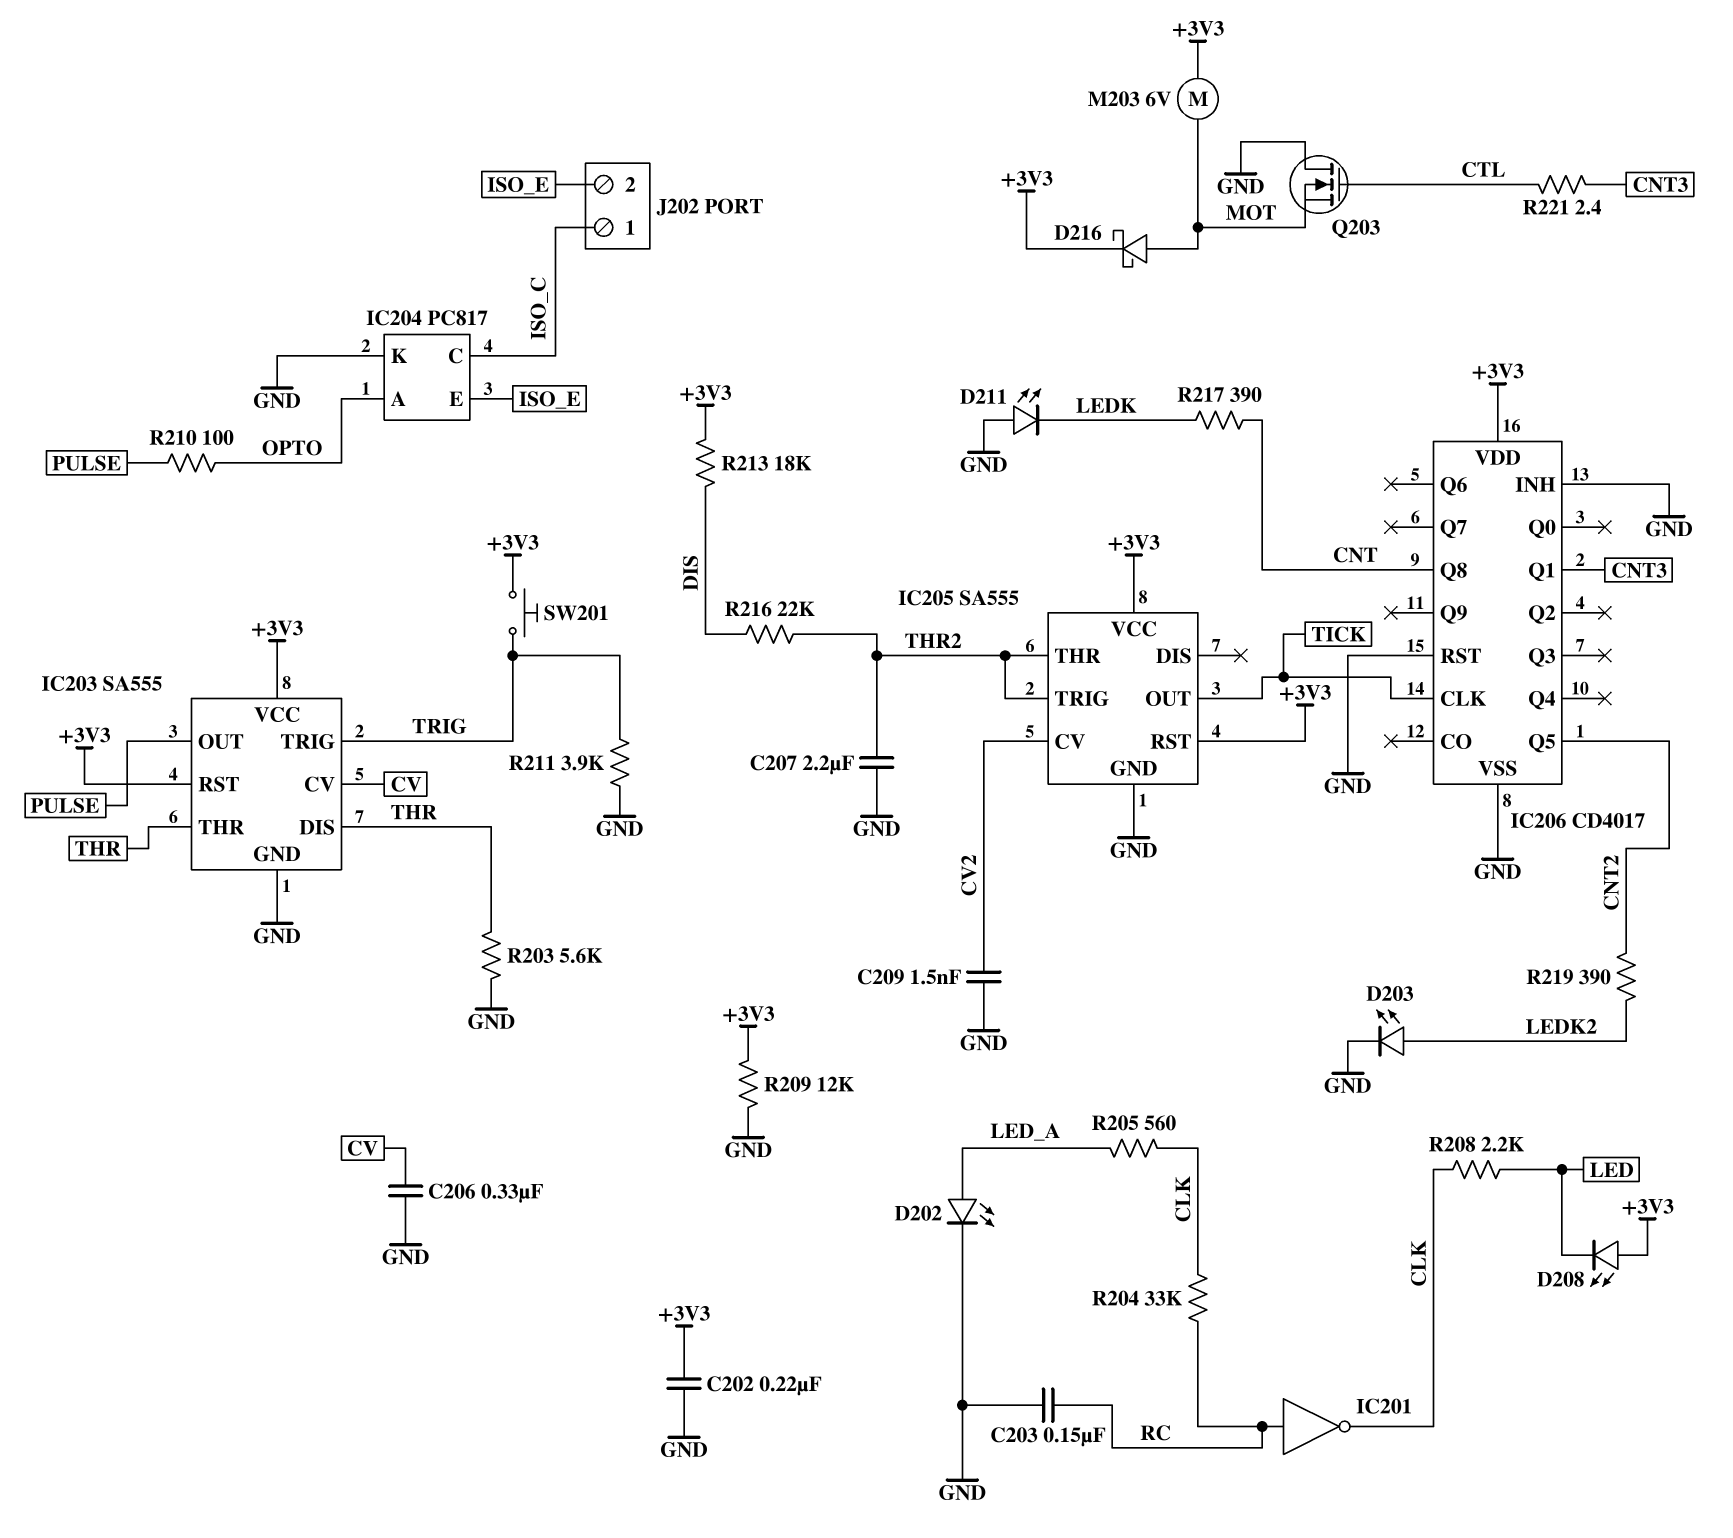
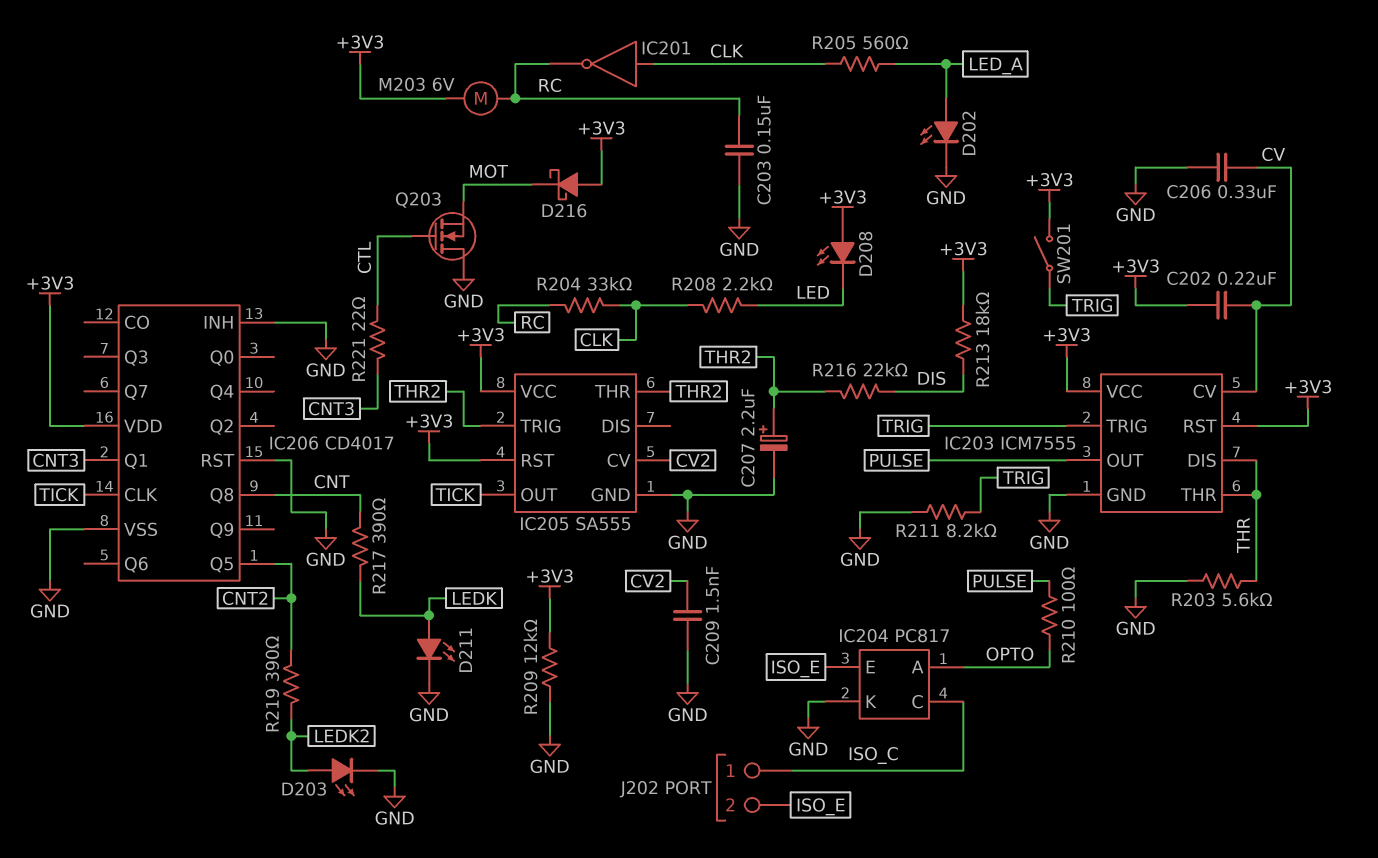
C202: 220nF (+3V3, GND) -> 220nF (+3V3, CV)
C207: 2.2uF (GND, THR2) -> 2.2uF (plus THR2, minus GND)
D211: LED (A GND, K LEDK) -> LED (A LEDK, K GND)
D216: schottky (A MOT, K +3V3) -> schottky (A +3V3, K MOT)
IC201: NOT (in RC, out CLK) -> NOT (in CLK, out RC)
IC203: SA555 -> ICM7555
M203: motor 6V (+3V3, MOT) -> motor 6V (+3V3, RC)
R211: 3.9k (GND, TRIG) -> 8.2k (GND, TRIG)
R221: 2.4 (CNT3, CTL) -> 22 (CNT3, CTL)
SW201: button (+3V3, TRIG) -> switch (+3V3, TRIG)

